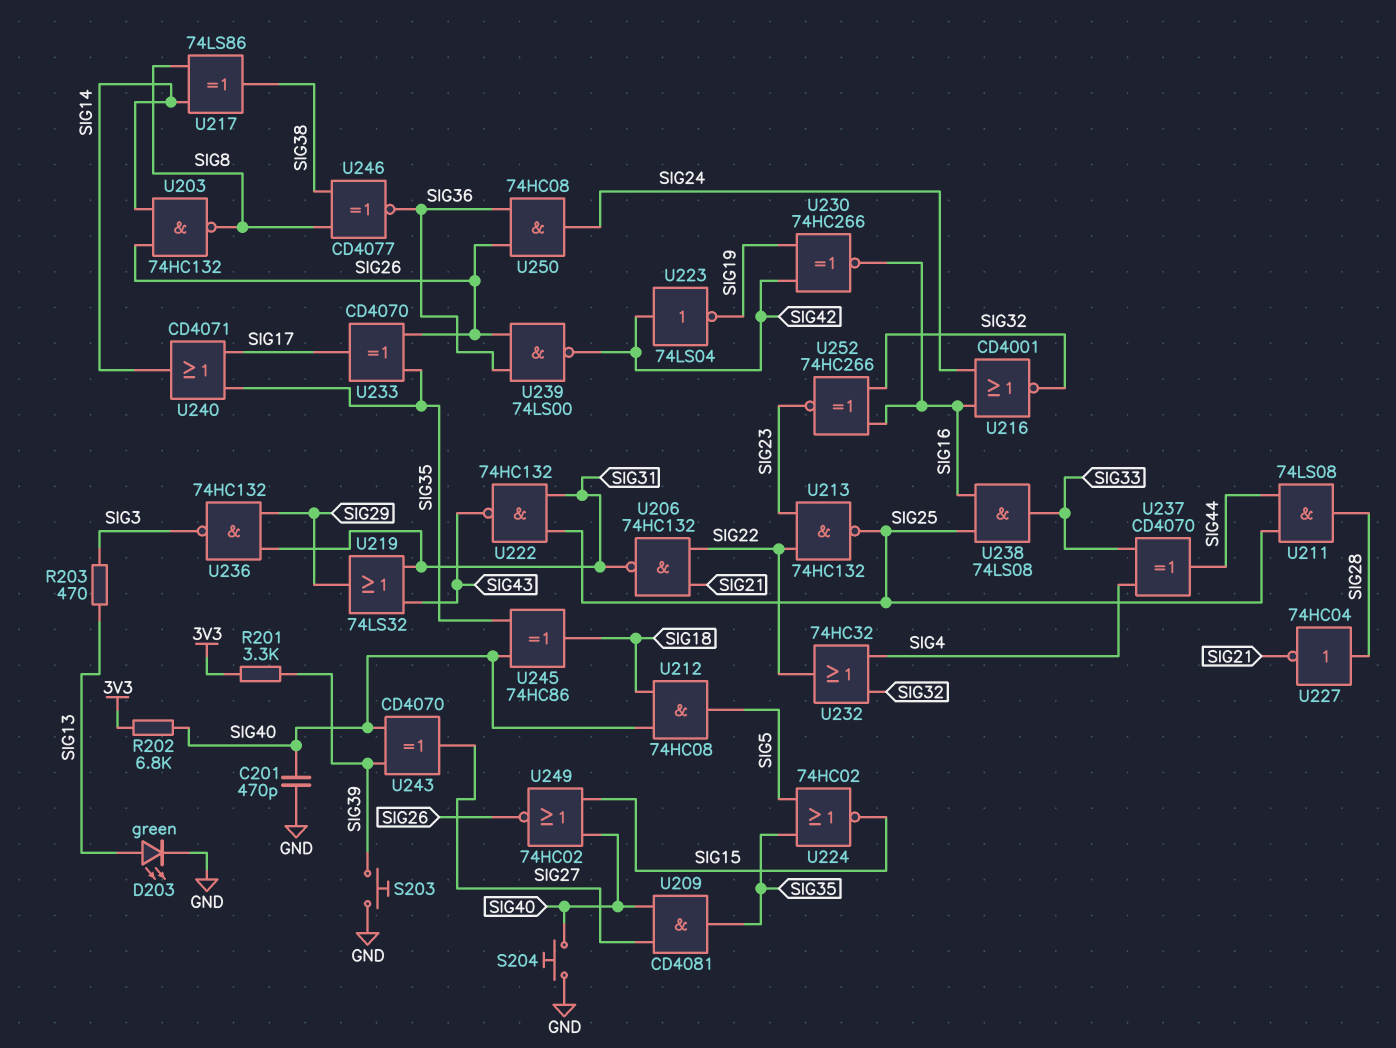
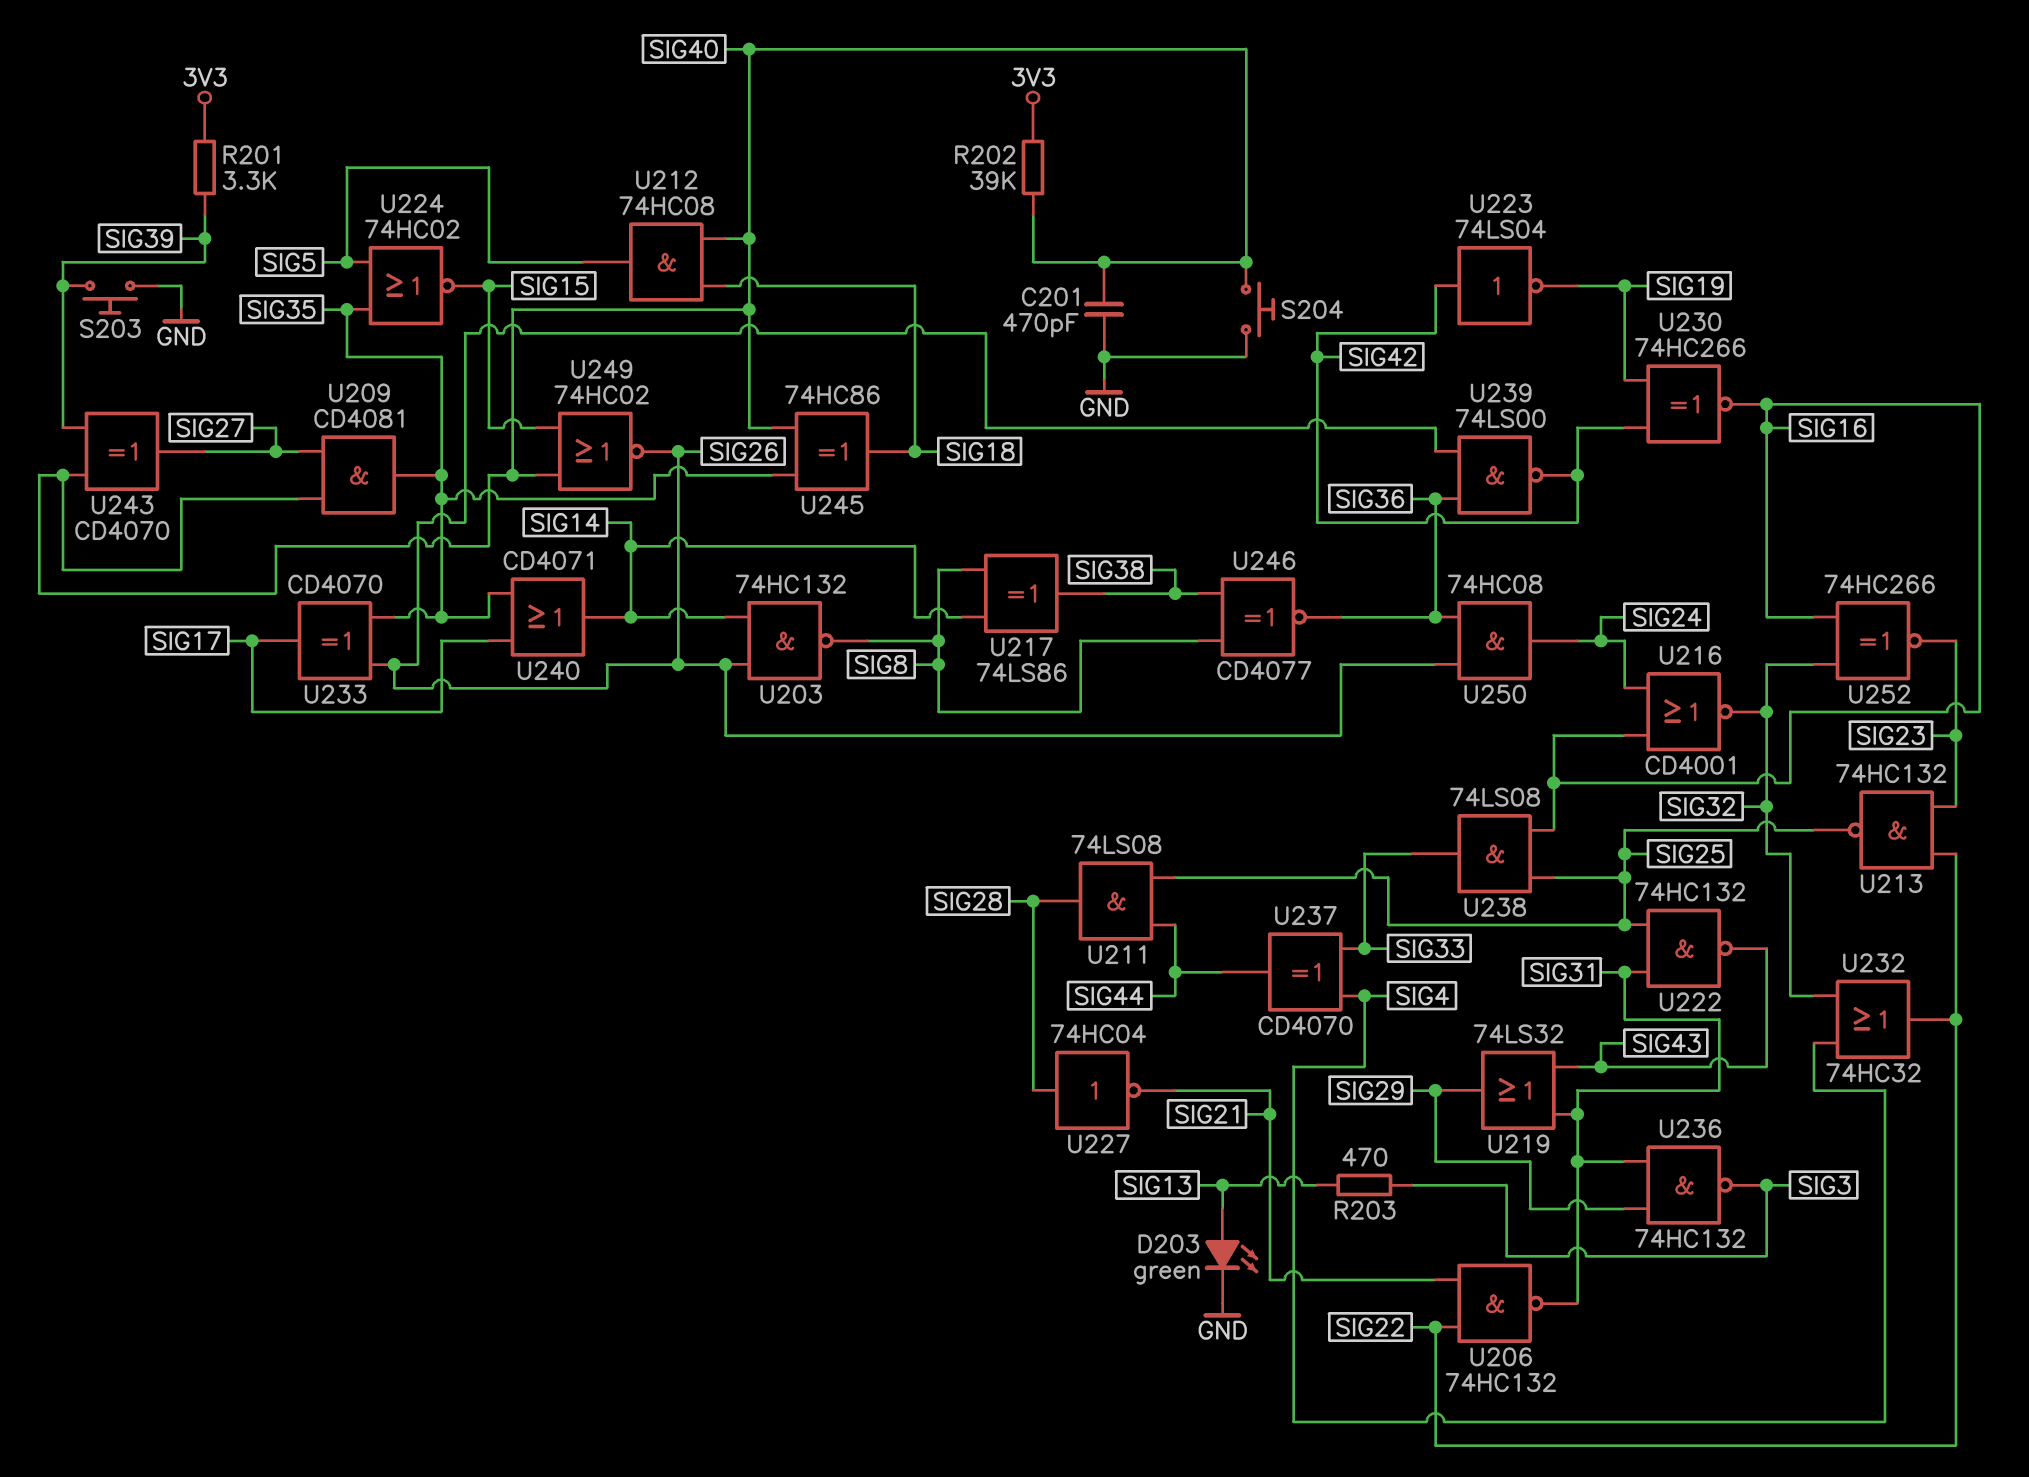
R202: 6.8k (3V3, SIG40) -> 39k (3V3, SIG40)

